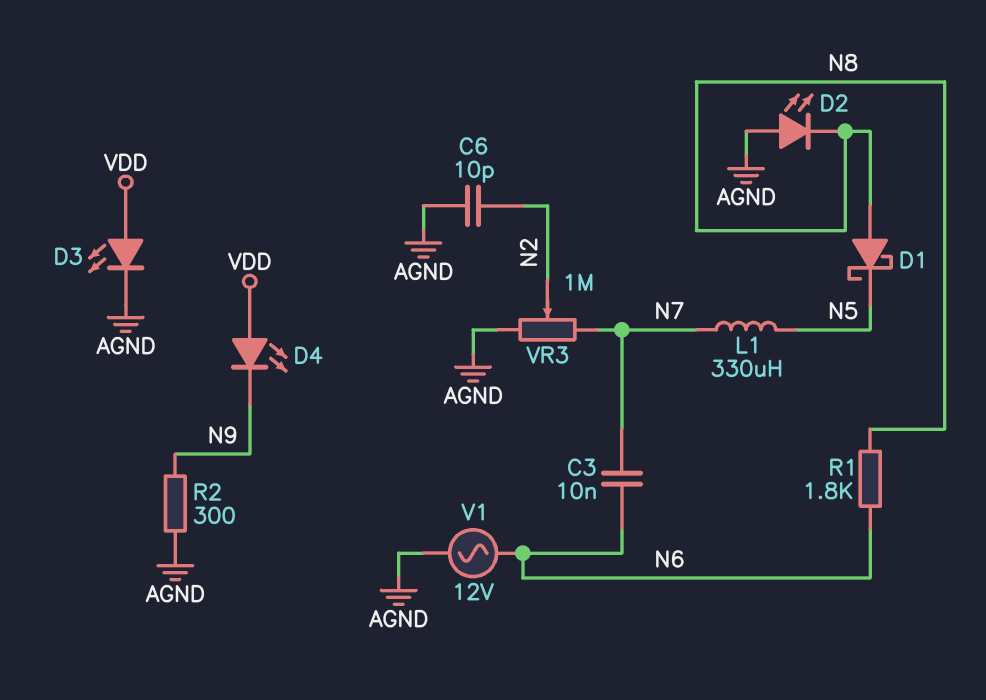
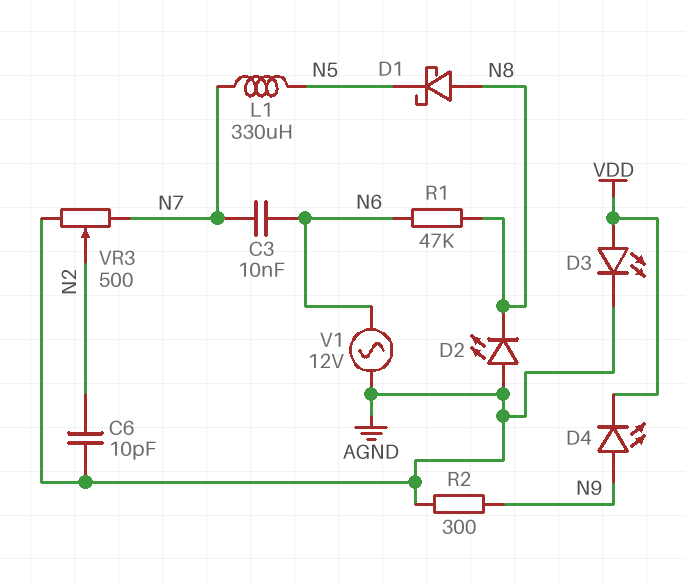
D4: LED (A VDD, K N9) -> LED (A N9, K VDD)
R1: 1.8k (N6, N8) -> 47k (N6, N8)
VR3: 1M (AGND, N7, wiper N2) -> 500 (AGND, N7, wiper N2)

